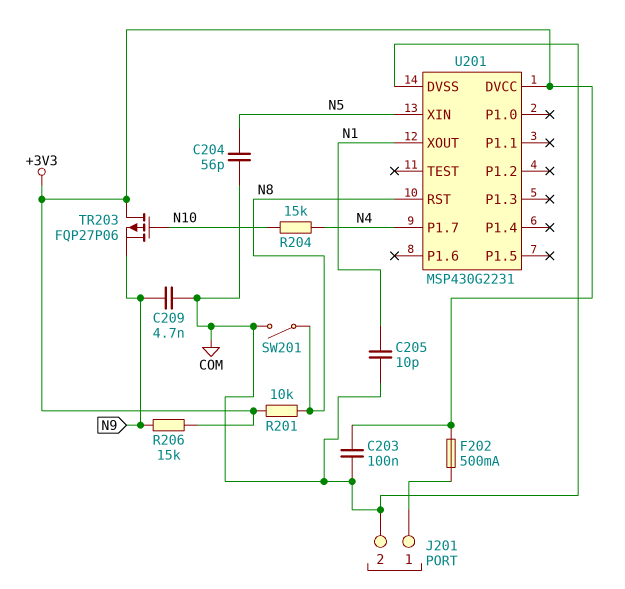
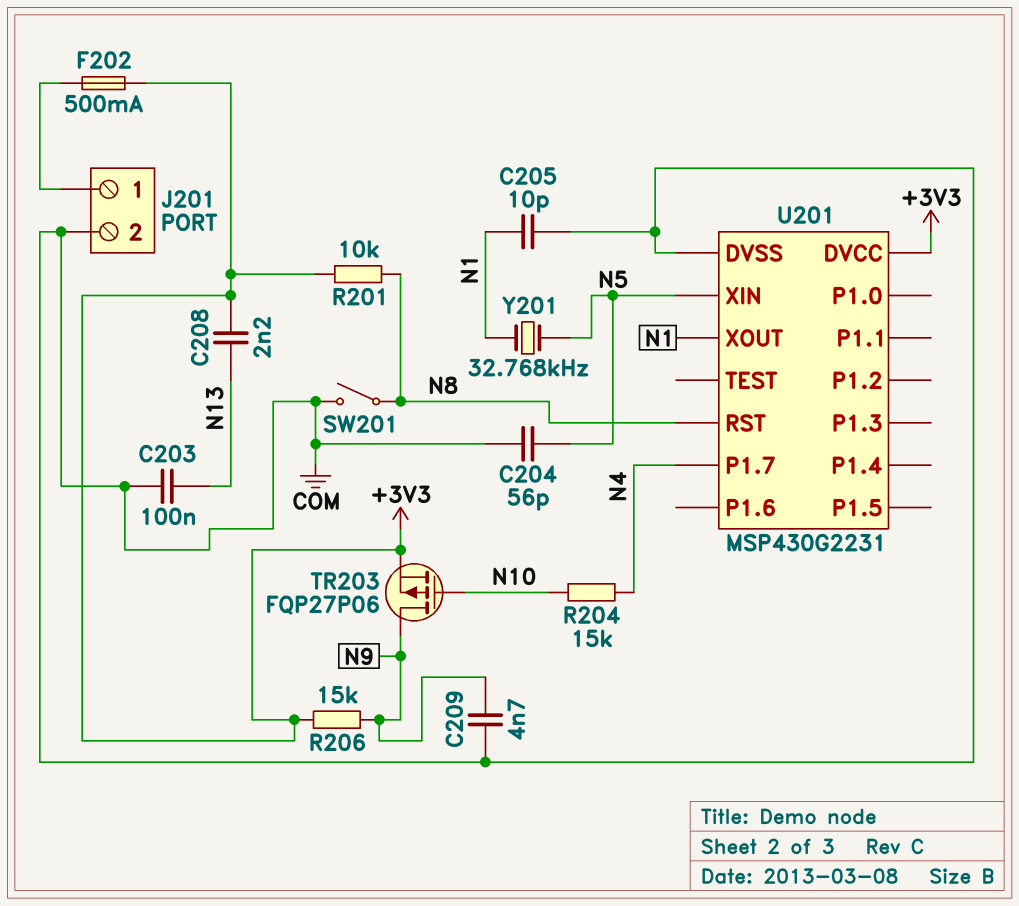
C203: 100nF (+3V3, COM) -> 100nF (COM, N13)
C208: none -> 2.2nF (+3V3, N13)
TR203: PMOS FQP27P06 (G N10, D +3V3, S N9) -> PMOS FQP27P06 (G N10, D N9, S +3V3)
Y201: none -> 32.768kHz (N1, N5)

